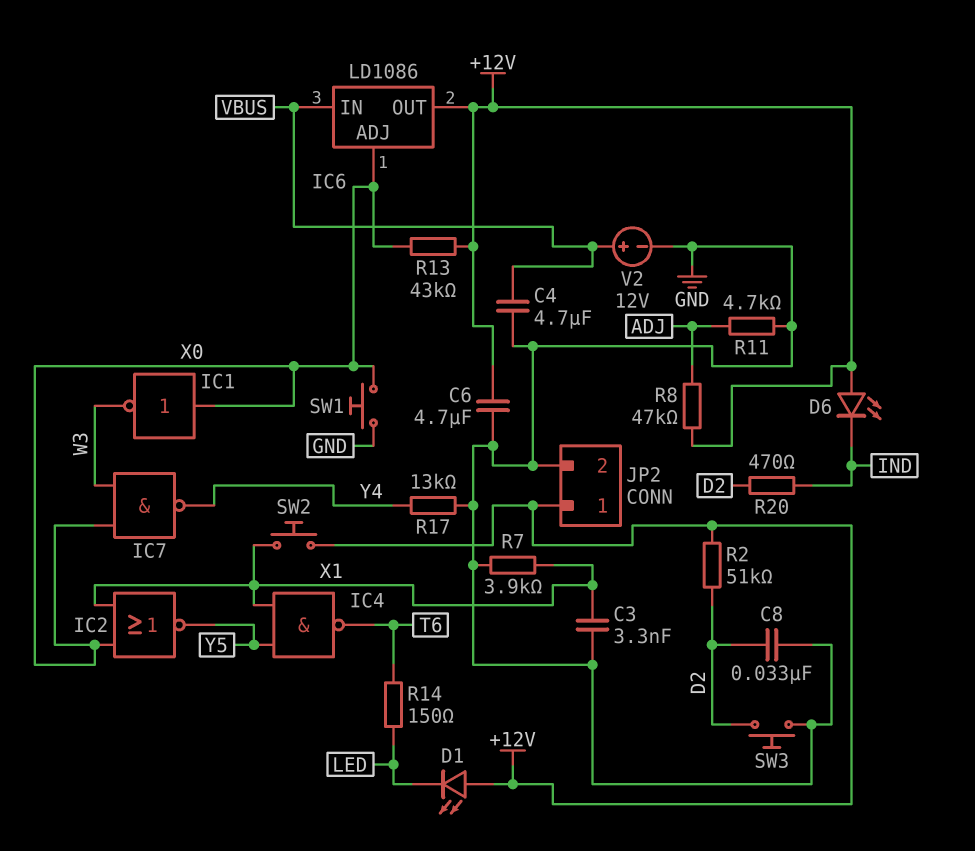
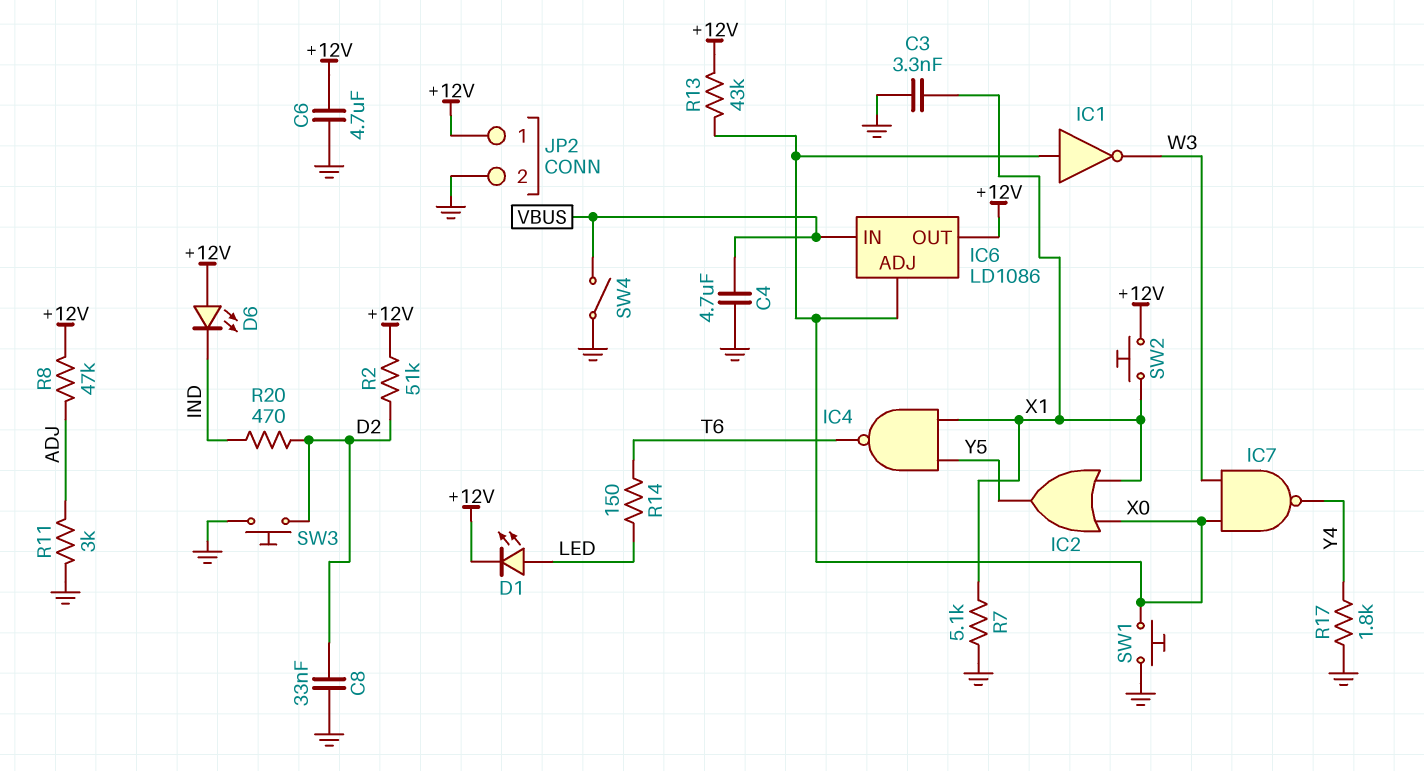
D1: LED (A +12V, K LED) -> LED (A LED, K +12V)
IC2: NOR (in X0, in X1, out Y5) -> OR (in X0, in X1, out Y5)
R7: 3.9k (GND, X1) -> 5.1k (GND, X1)
R11: 4.7k (ADJ, GND) -> 3k (ADJ, GND)
R17: 13k (GND, Y4) -> 1.8k (GND, Y4)
SW4: none -> switch (GND, VBUS)
V2: 12V (plus VBUS, minus GND) -> none

